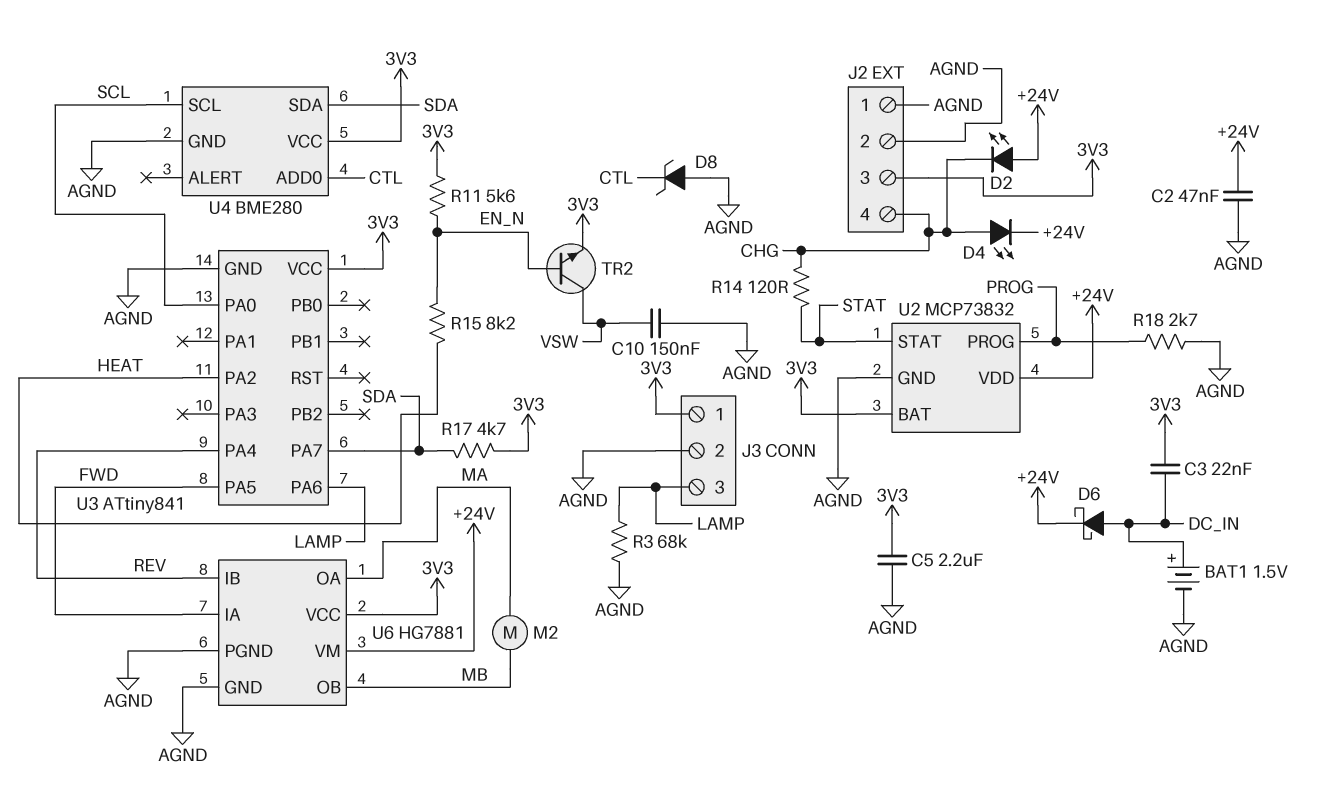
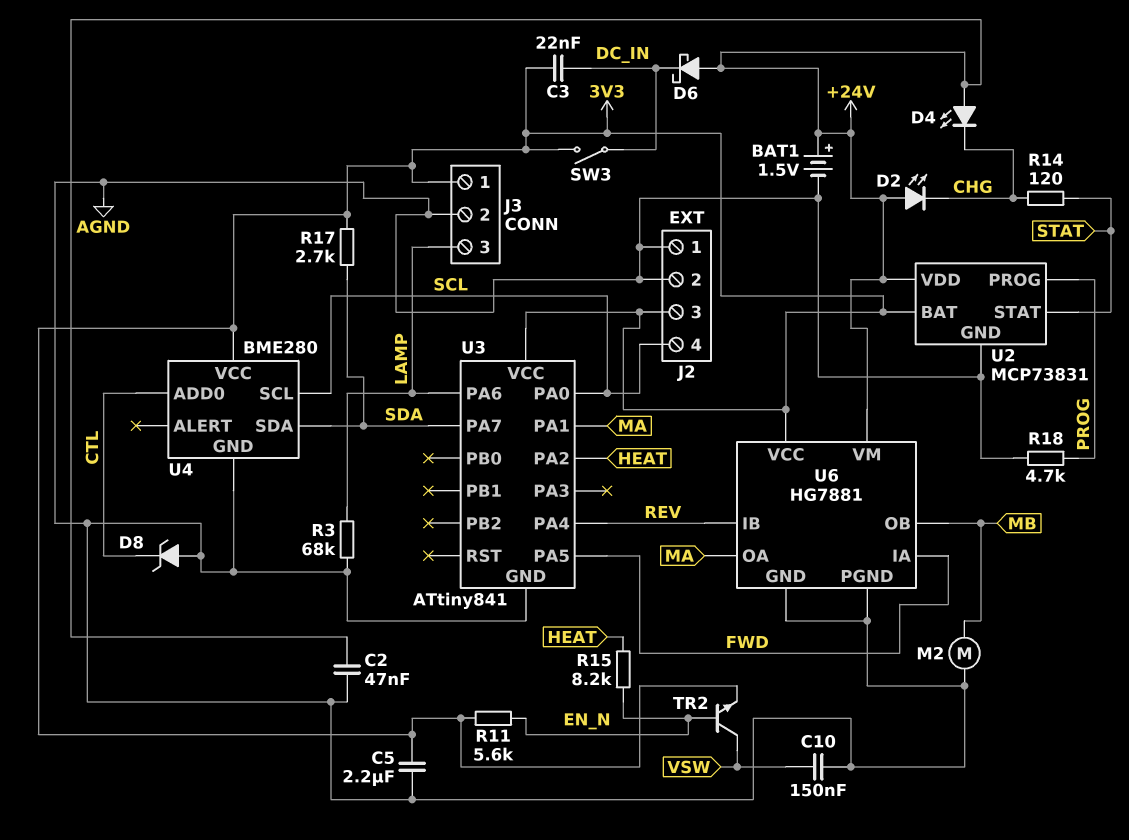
BAT1: 1.5V (plus DC_IN, minus AGND) -> 1.5V (plus +24V, minus AGND)
D4: LED (A CHG, K +24V) -> LED (A +24V, K CHG)
D6: schottky (A DC_IN, K +24V) -> schottky (A +24V, K DC_IN)
J2 pin 4: CHG -> SCL
M2: motor (MA, MB) -> motor (AGND, MB)
R17: 4.7k (3V3, SDA) -> 2.7k (3V3, SDA)
R18: 2.7k (AGND, PROG) -> 4.7k (AGND, PROG)
SW3: none -> switch (3V3, DC_IN)
U2: MCP73832 -> MCP73831
U3 pin PA1: none -> MA

